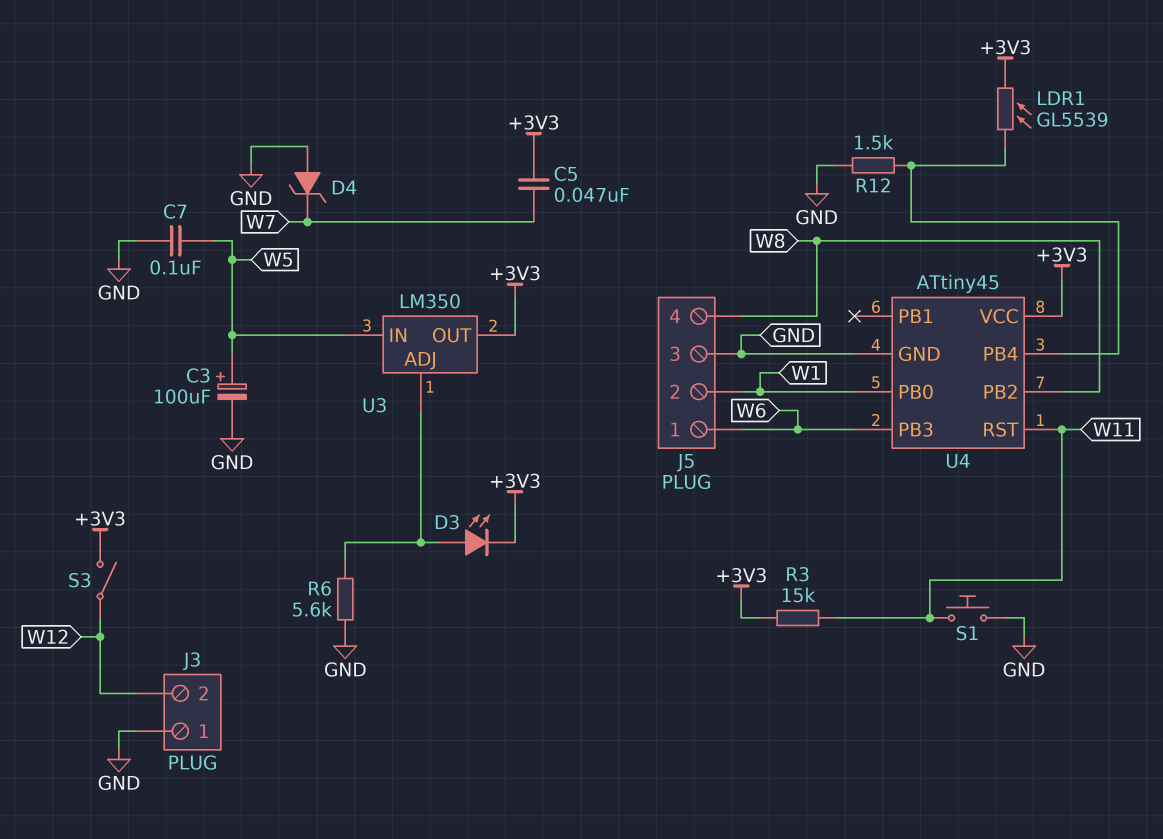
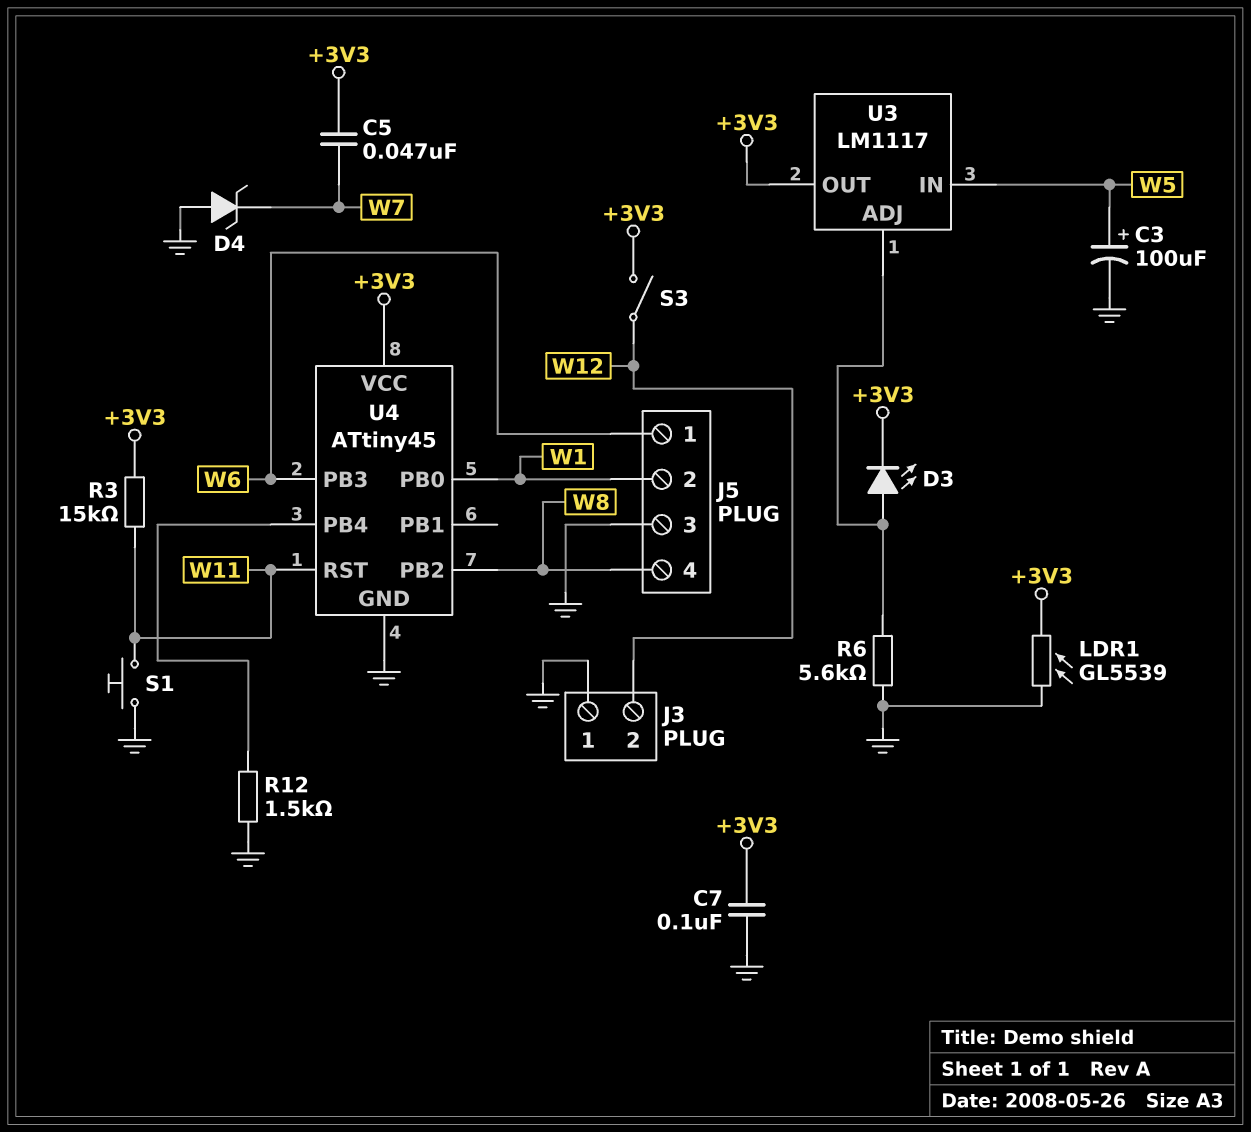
C7: 100nF (GND, W5) -> 100nF (+3V3, GND)
LDR1: GL5539 (+3V3, U4/PB4) -> GL5539 (+3V3, GND)
U3: LM350 -> LM1117

